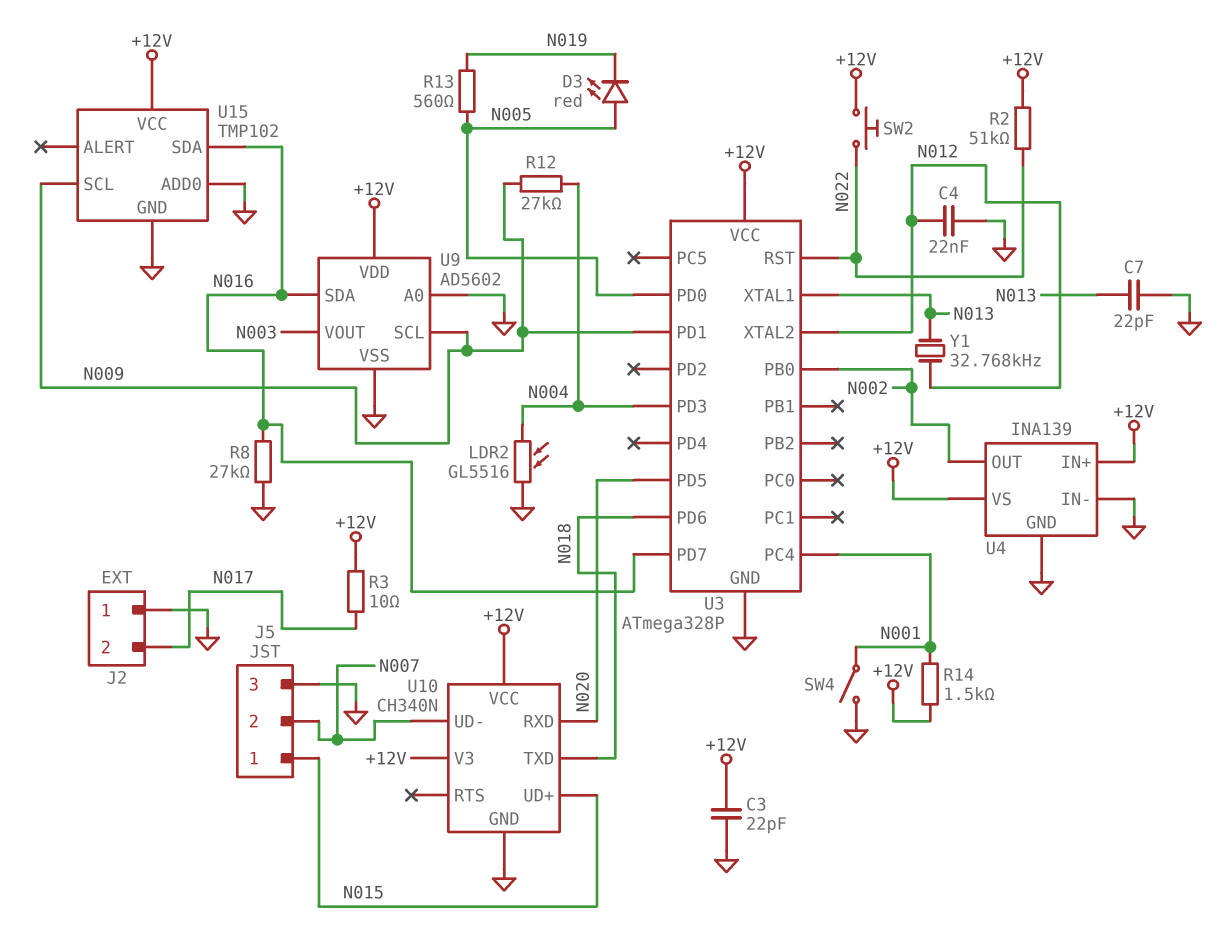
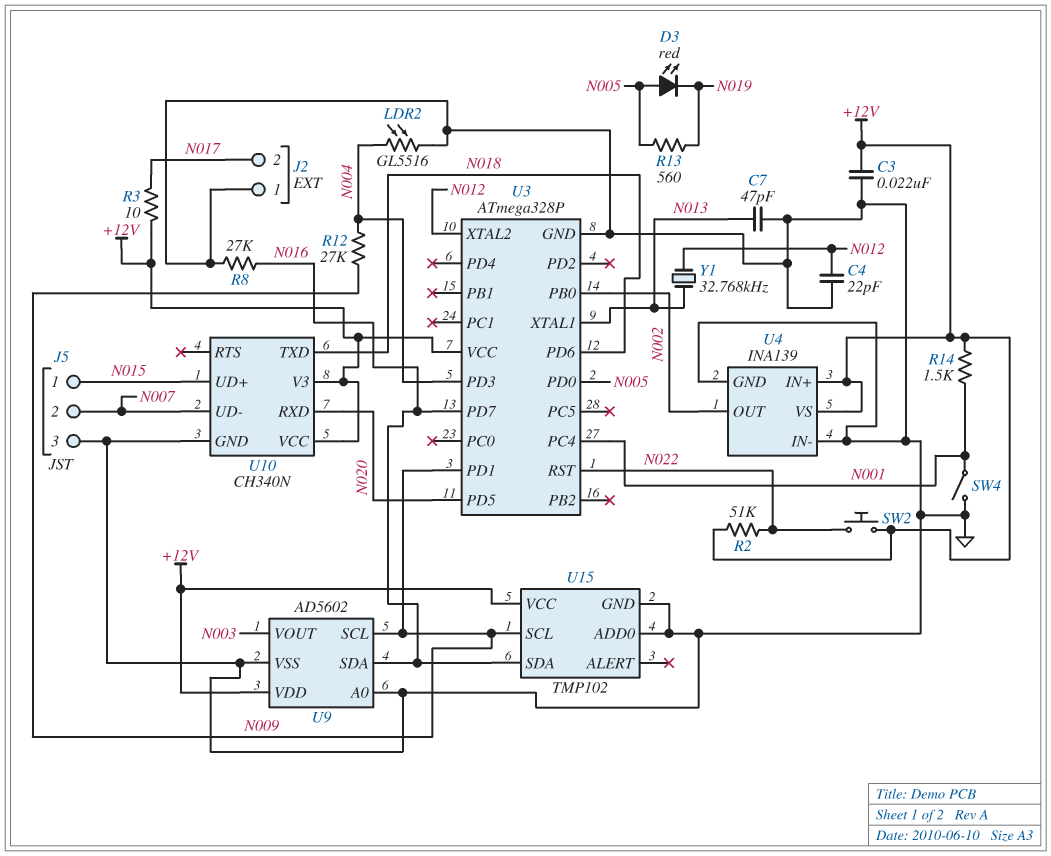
C3: 22pF (+12V, GND) -> 22nF (+12V, GND)
C4: 22nF (GND, N012) -> 22pF (GND, N012)
C7: 22pF (GND, N013) -> 47pF (GND, N013)

